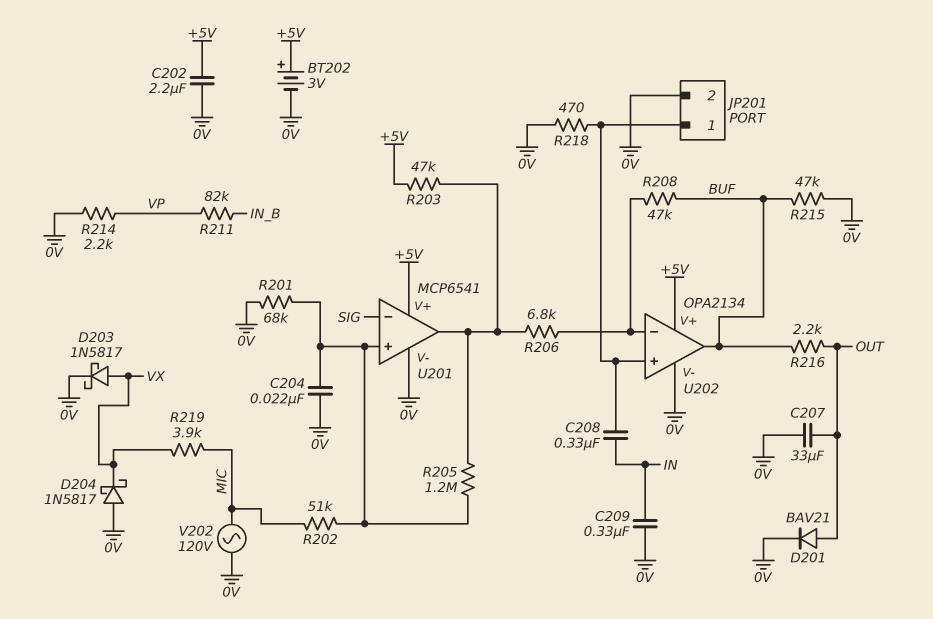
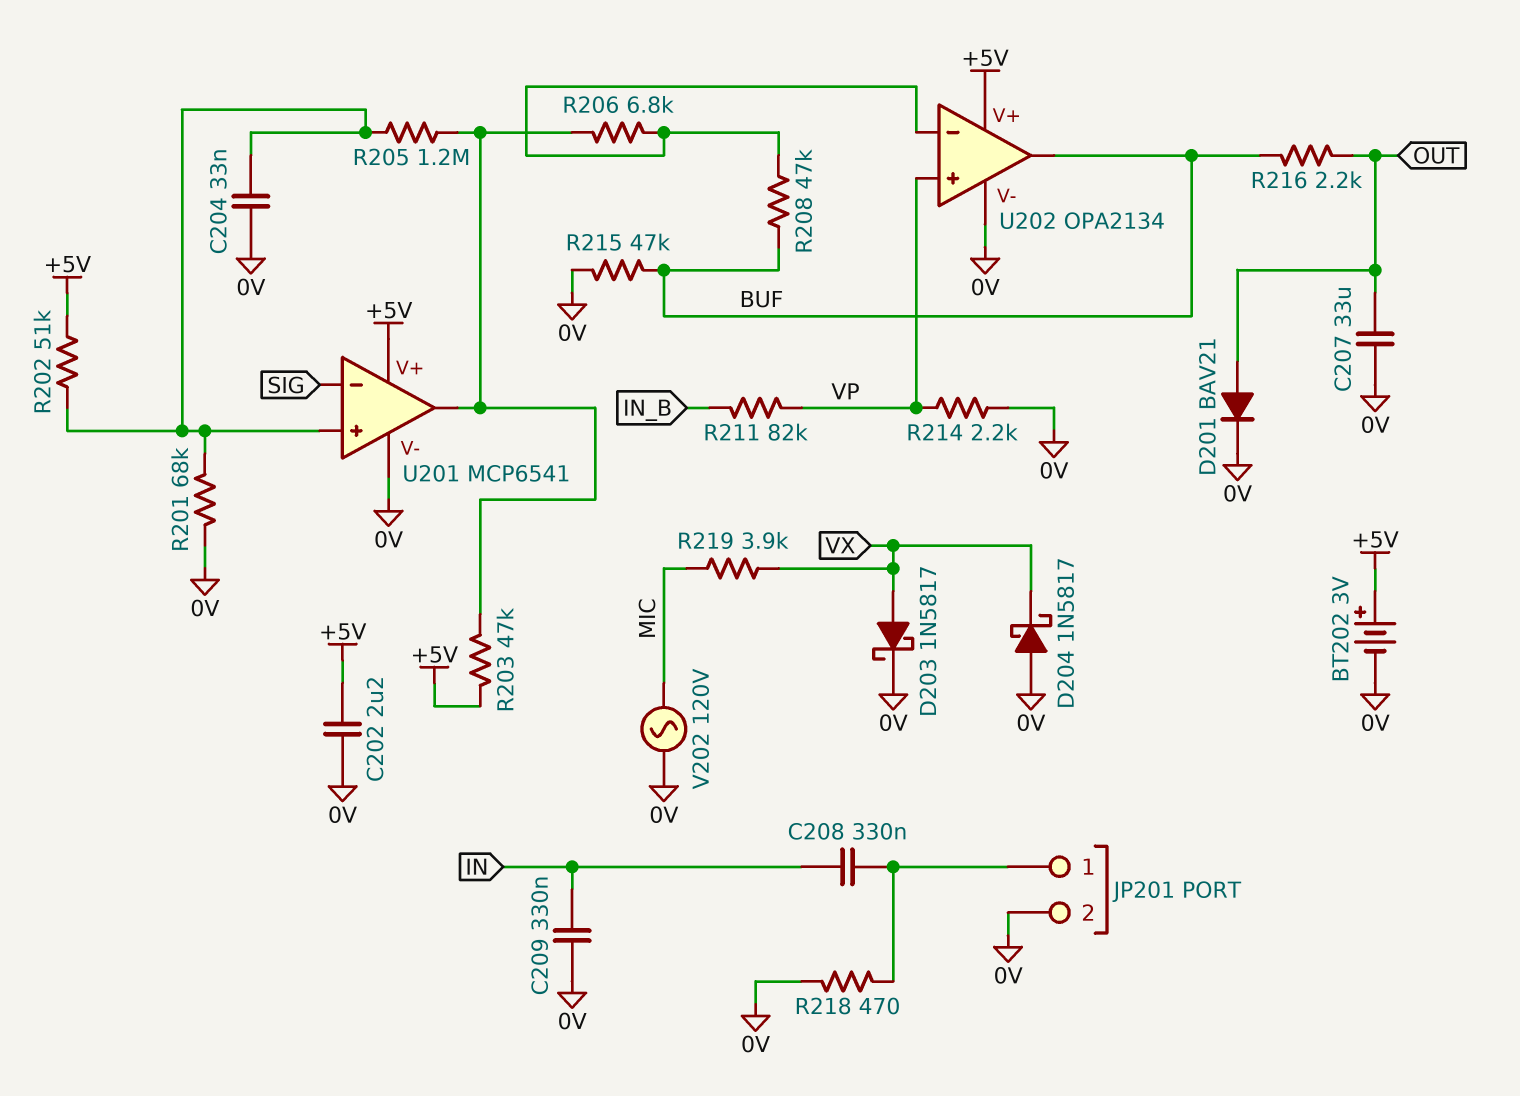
C204: 22nF (0V, U201/in+) -> 33nF (0V, U201/in+)
R202: 51k (MIC, U201/in+) -> 51k (+5V, U201/in+)
U202 pin in+: JP201/1 -> VP

